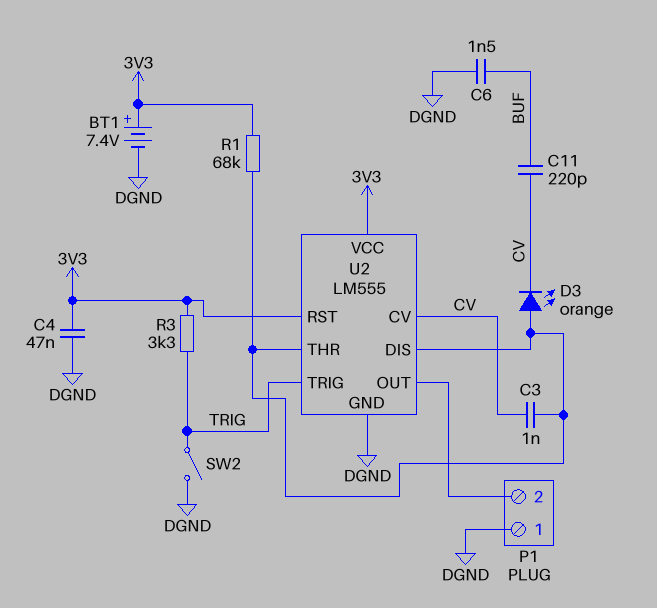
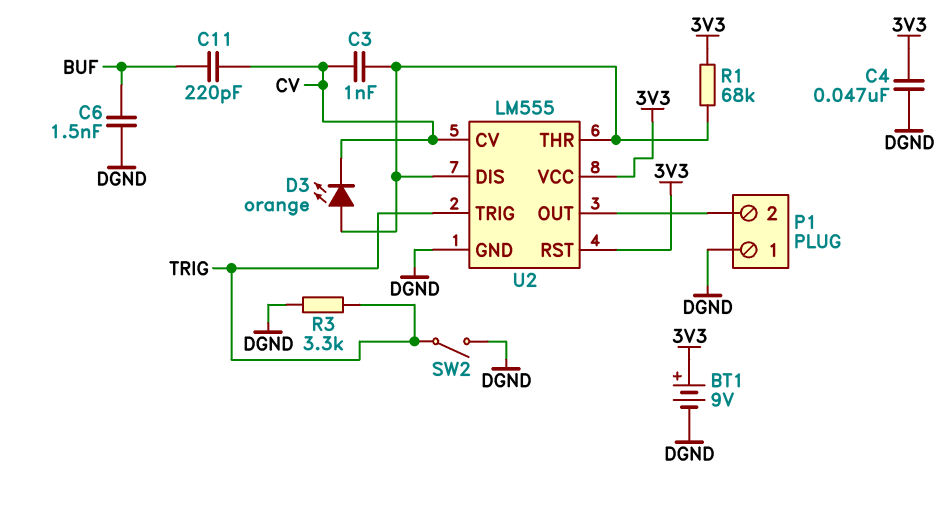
BT1: 7.4V (plus 3V3, minus DGND) -> 9V (plus 3V3, minus DGND)
R3: 3.3k (3V3, TRIG) -> 3.3k (DGND, TRIG)

